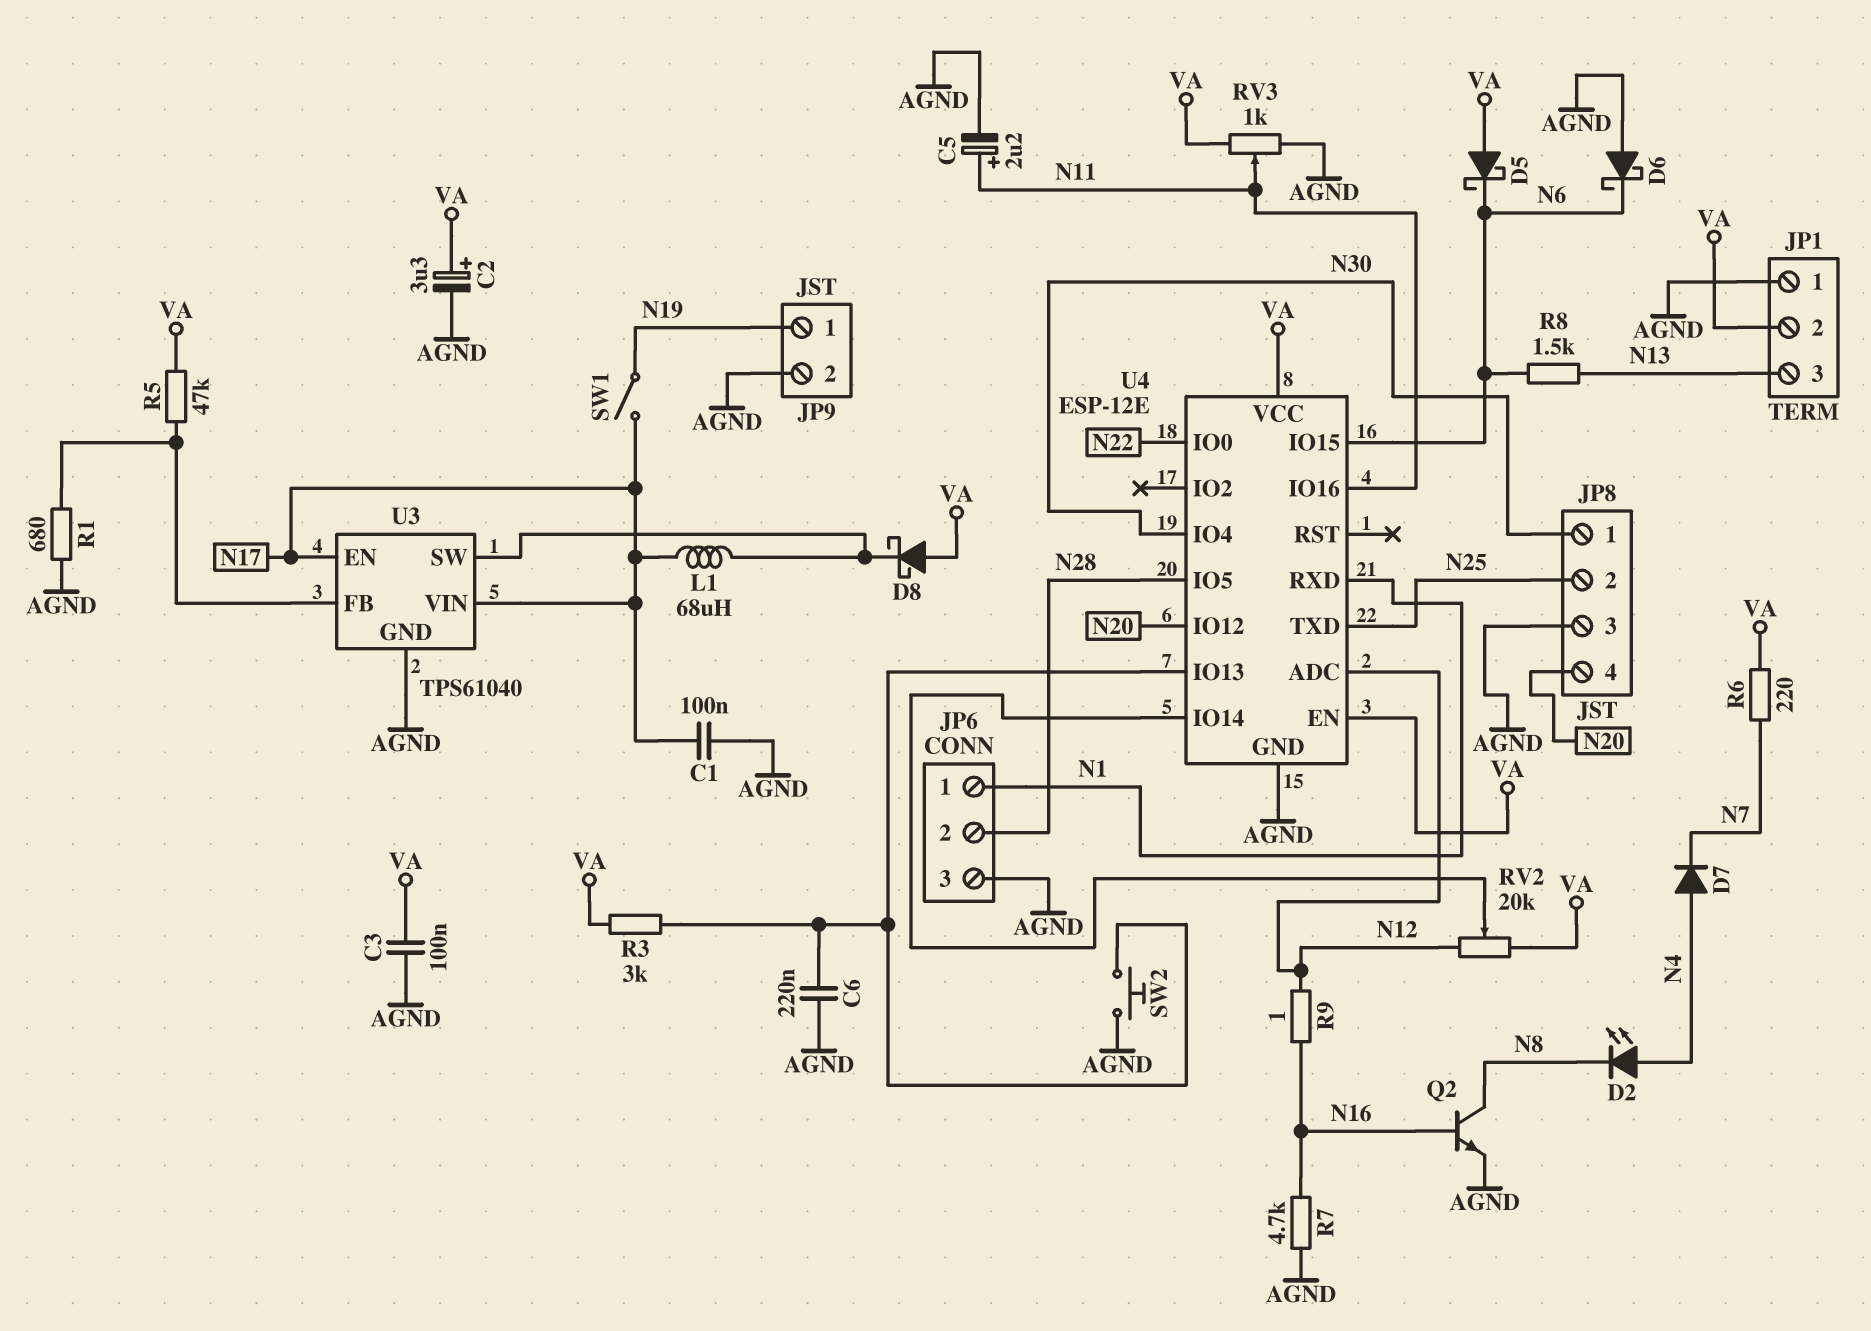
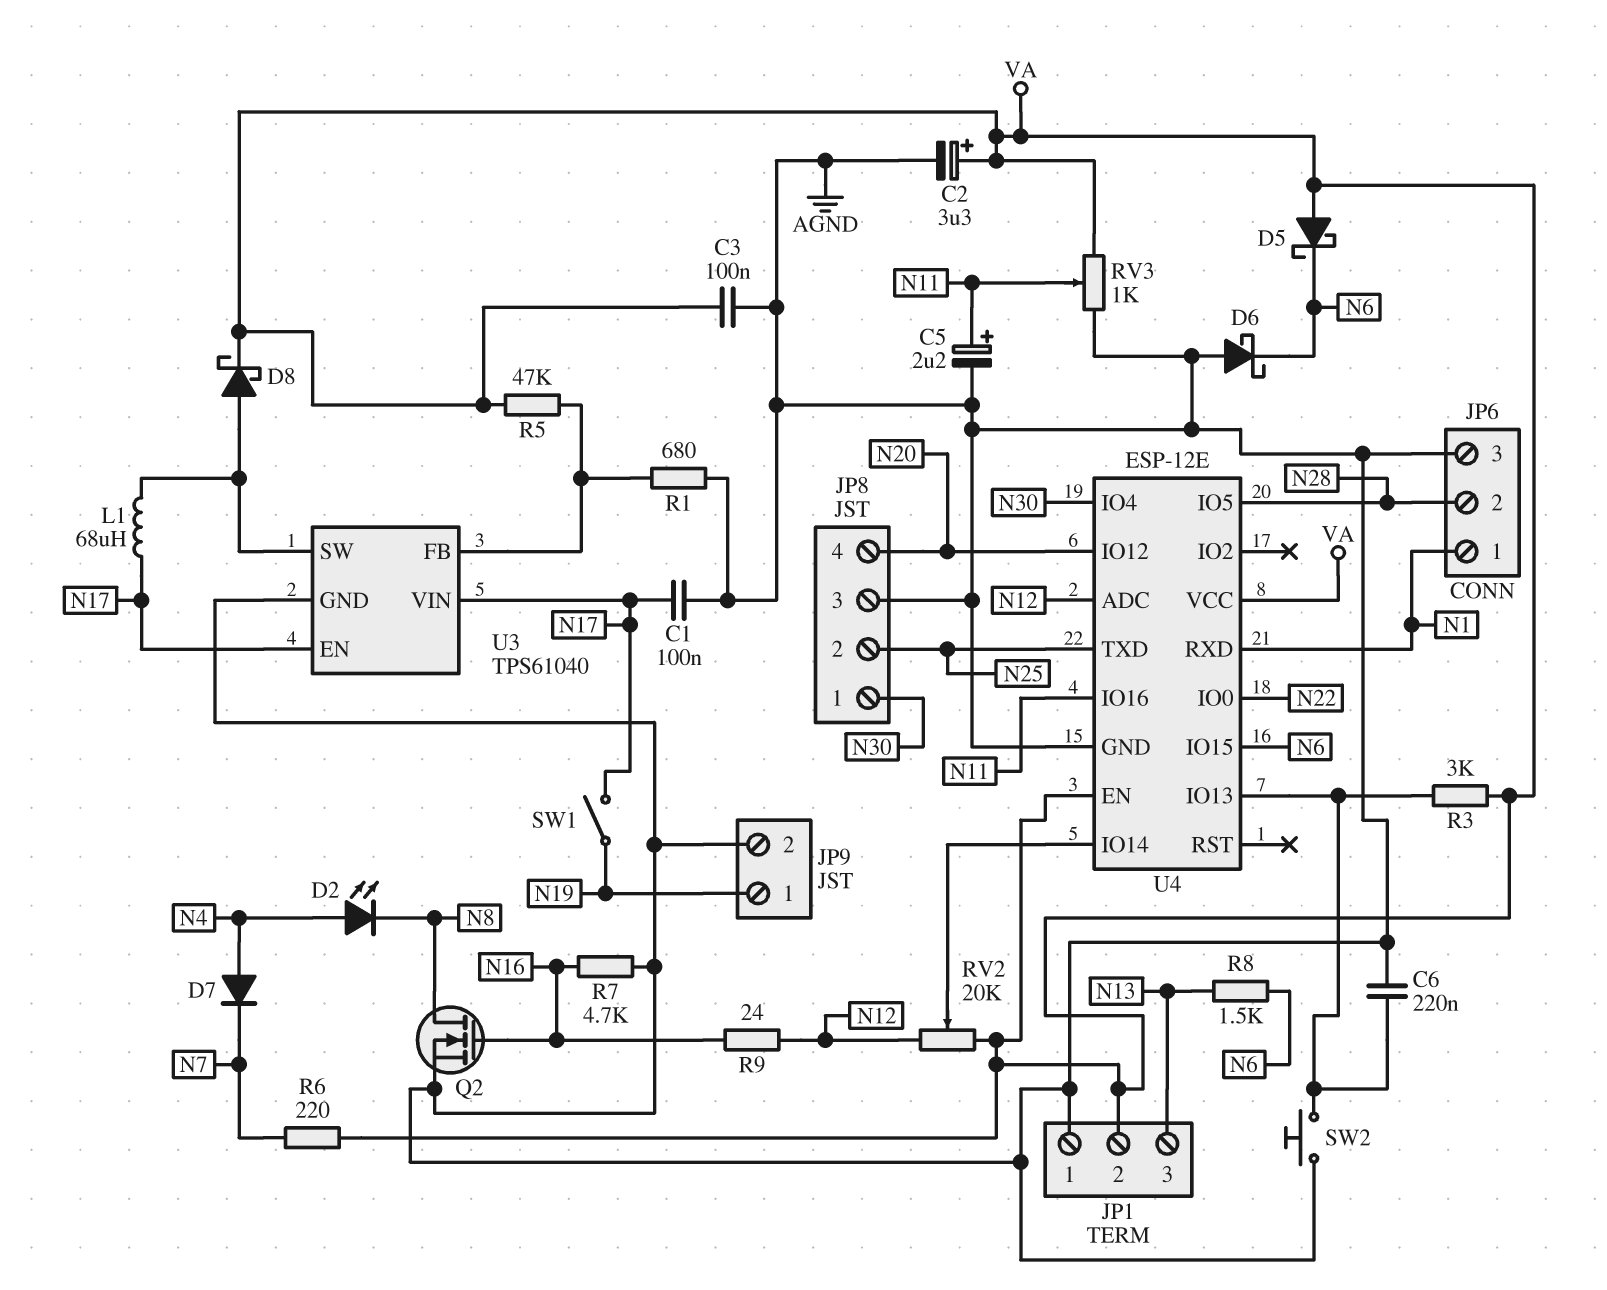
D8: schottky (A VA, K U3/SW) -> schottky (A U3/SW, K VA)
Q2: NPN (B N16, C N8, E AGND) -> NMOS (G N16, D N8, S AGND)
R9: 1 (N12, N16) -> 24 (N12, N16)

